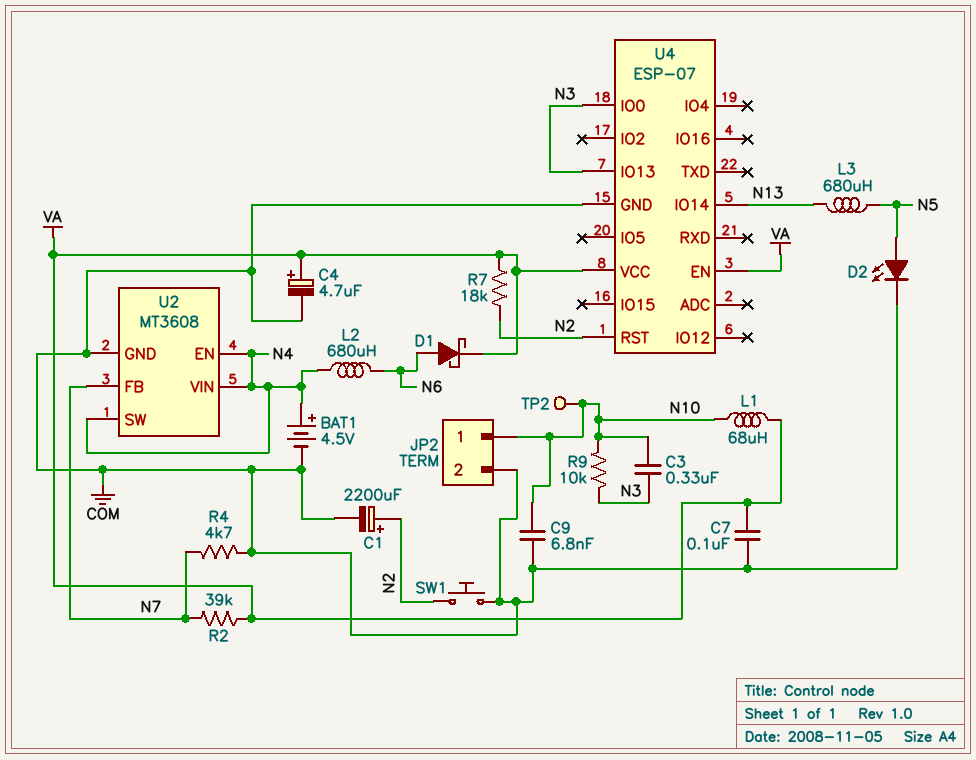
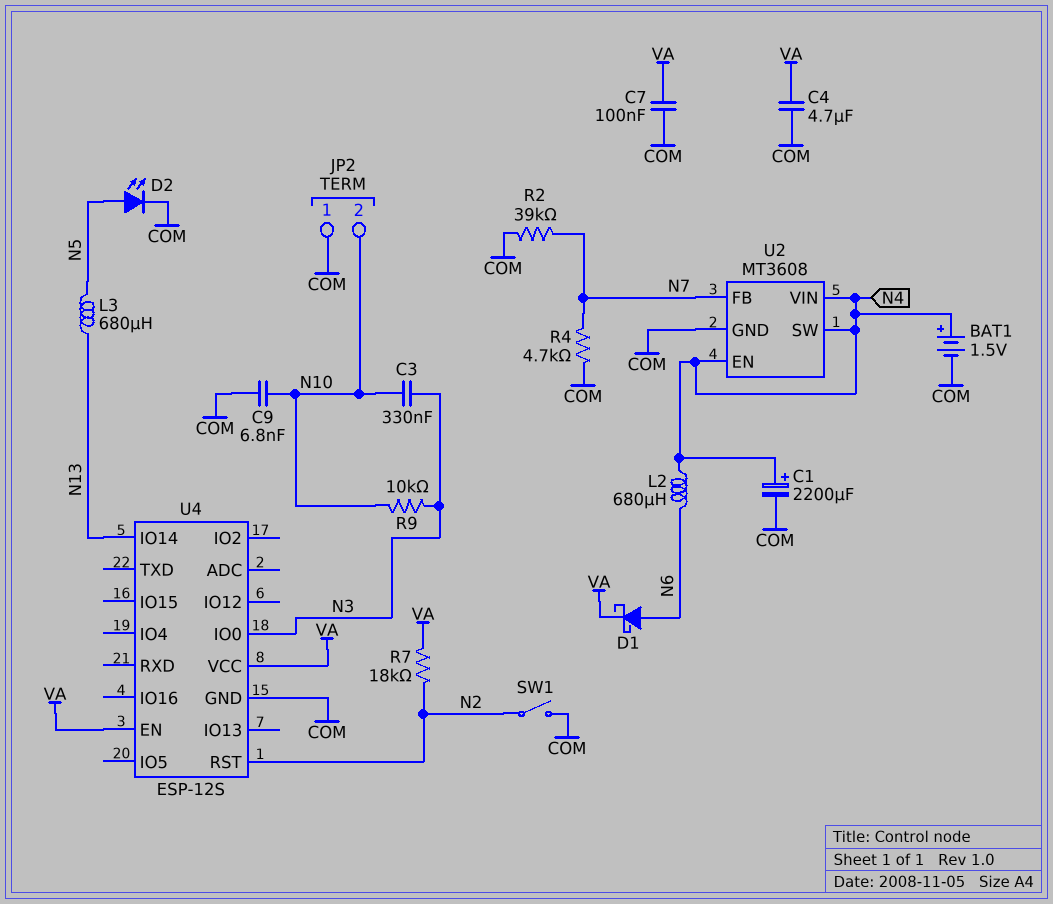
BAT1: 4.5V (plus N4, minus COM) -> 1.5V (plus N4, minus COM)
C1: 2200uF (plus N2, minus COM) -> 2200uF (plus N4, minus COM)
C4: 4.7uF (plus VA, minus COM) -> 4.7uF (COM, VA)
JP2 pin 1: N10 -> COM
JP2 pin 2: COM -> N10
L1: 68uH (N10, VA) -> none
R2: 39k (N7, VA) -> 39k (COM, N7)
SW1: button (COM, N2) -> switch (COM, N2)
TP2: test point (N10) -> none
U4: ESP-07 -> ESP-12S
U4 pin IO13: N3 -> none

